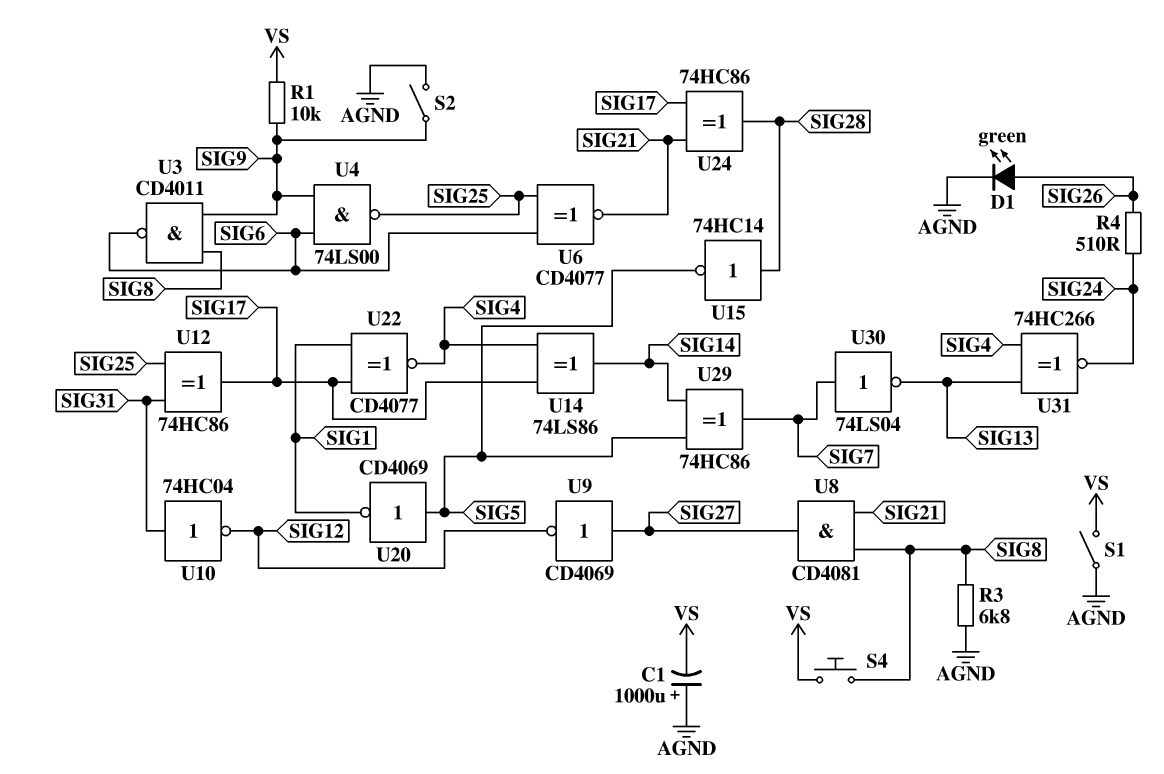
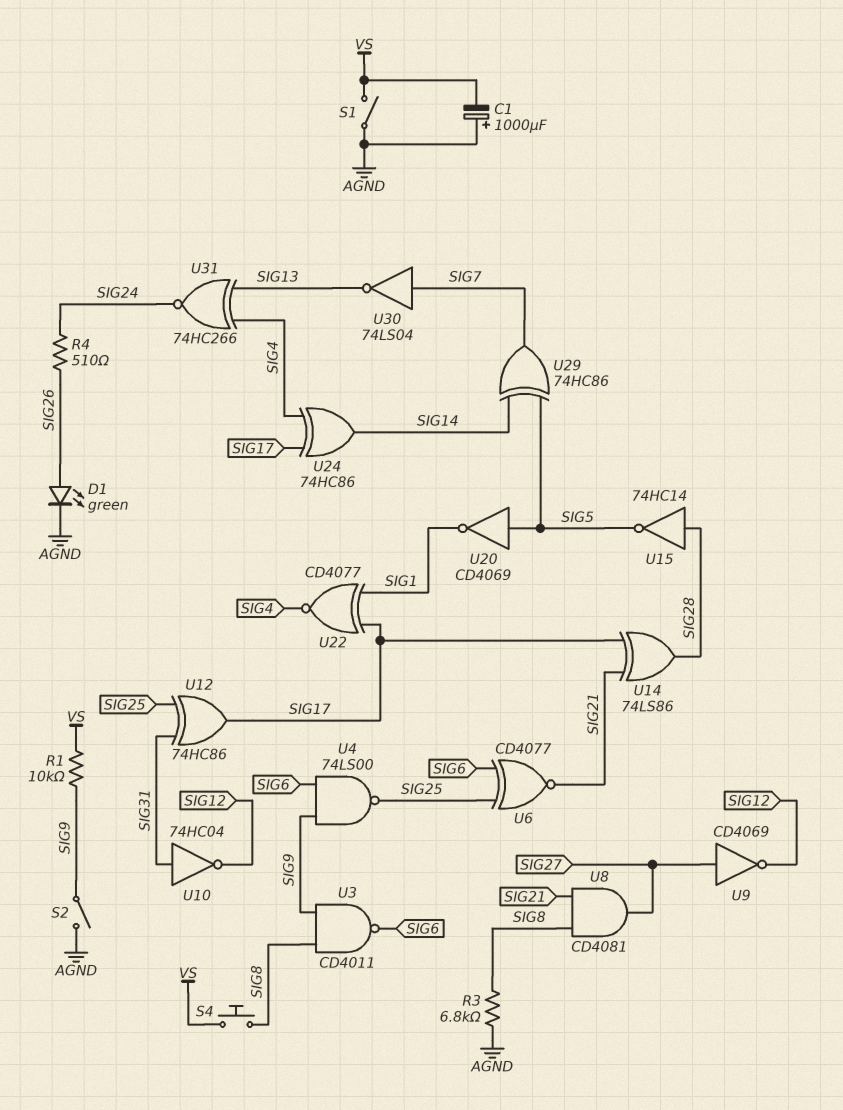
U14: XOR 74LS86 (in SIG4, in SIG17, out SIG14) -> XOR 74LS86 (in SIG17, in SIG21, out SIG28)
U24: XOR 74HC86 (in SIG17, in SIG21, out SIG28) -> XOR 74HC86 (in SIG4, in SIG17, out SIG14)

